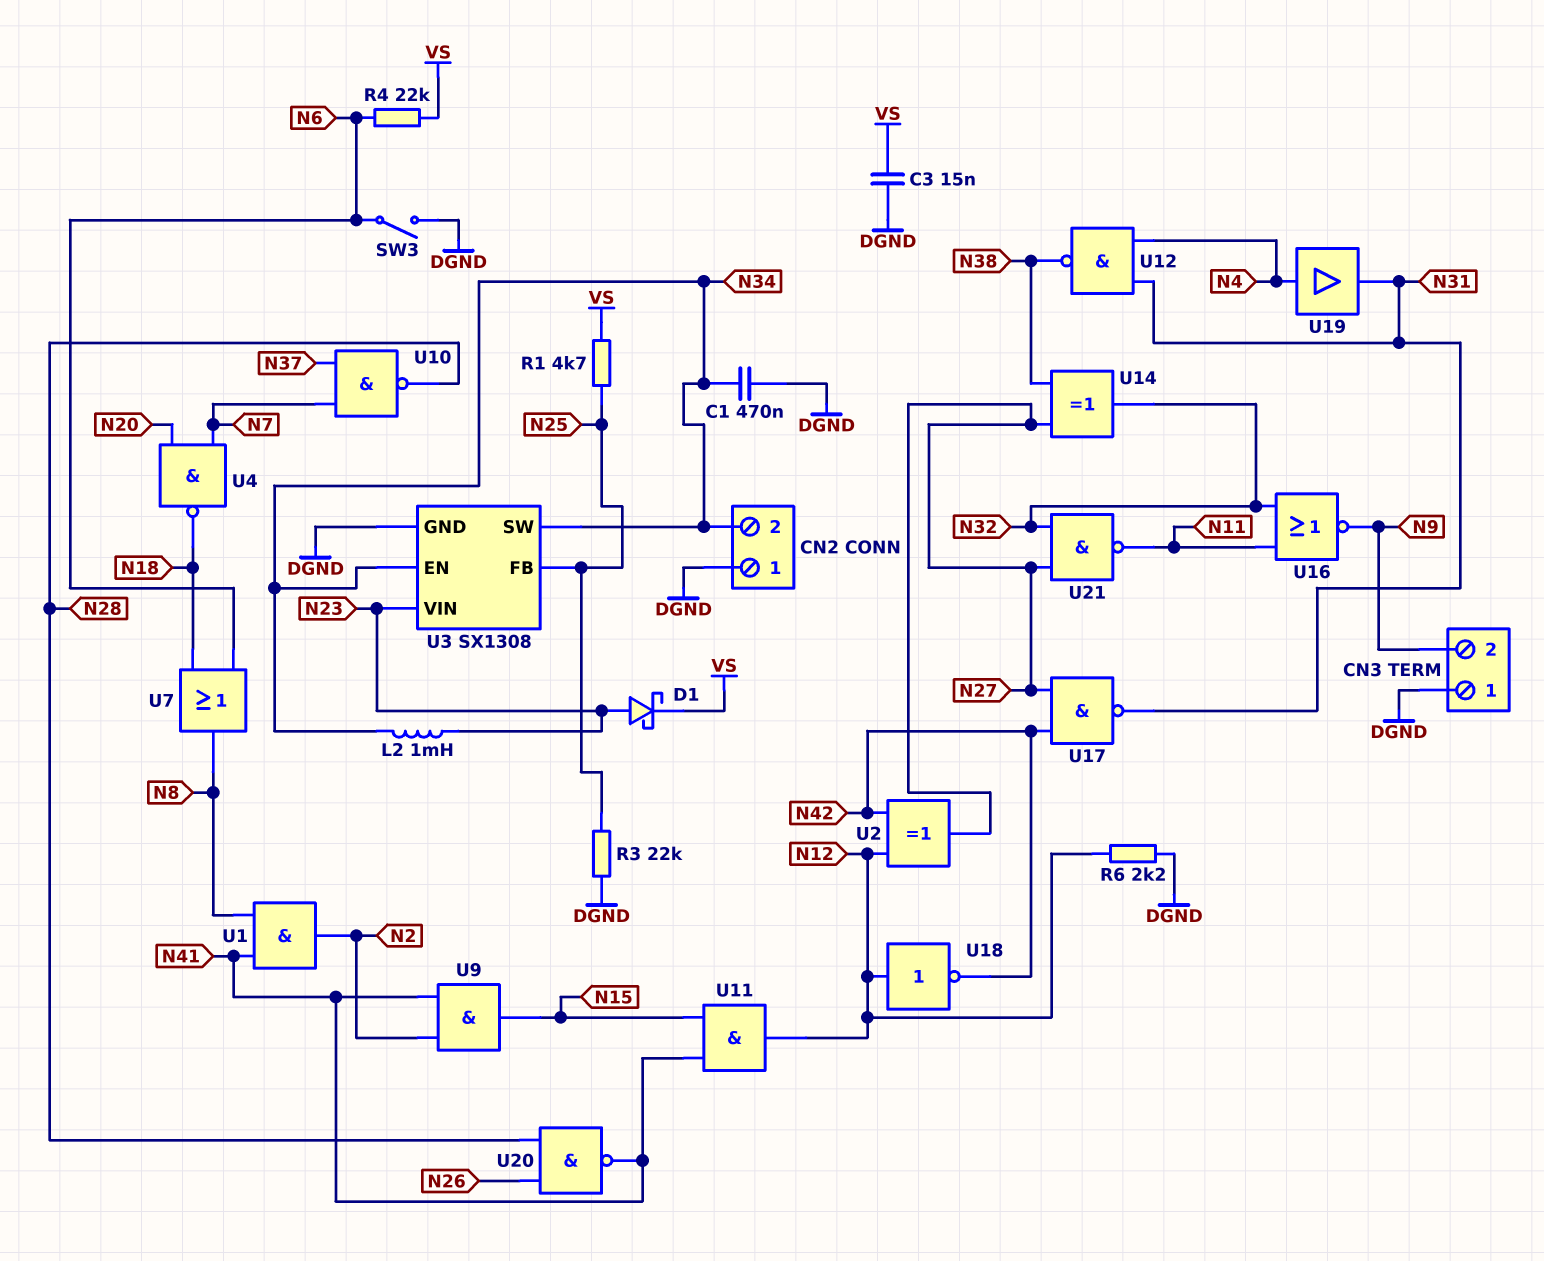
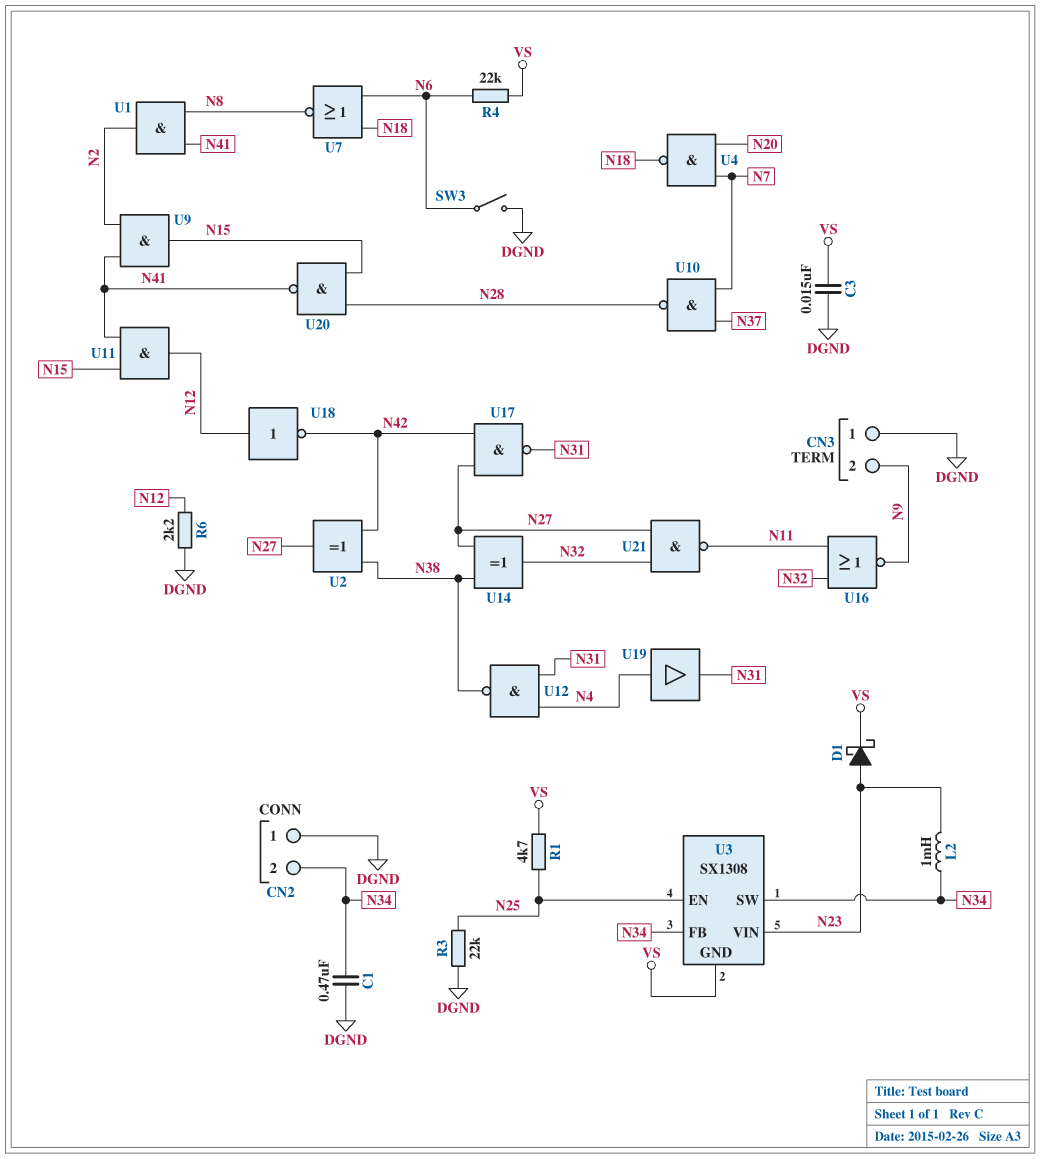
U2: XOR (in N12, in N42, out N27) -> XOR (in N38, in N42, out N27)
U3 pin EN: N34 -> N25
U3 pin FB: N25 -> N34
U3 pin GND: DGND -> VS
U7: OR (in N6, in N18, out N8) -> NOR (in N6, in N18, out N8)
U20: NAND (in N26, in N28, out N41) -> NAND (in N15, in N28, out N41)

